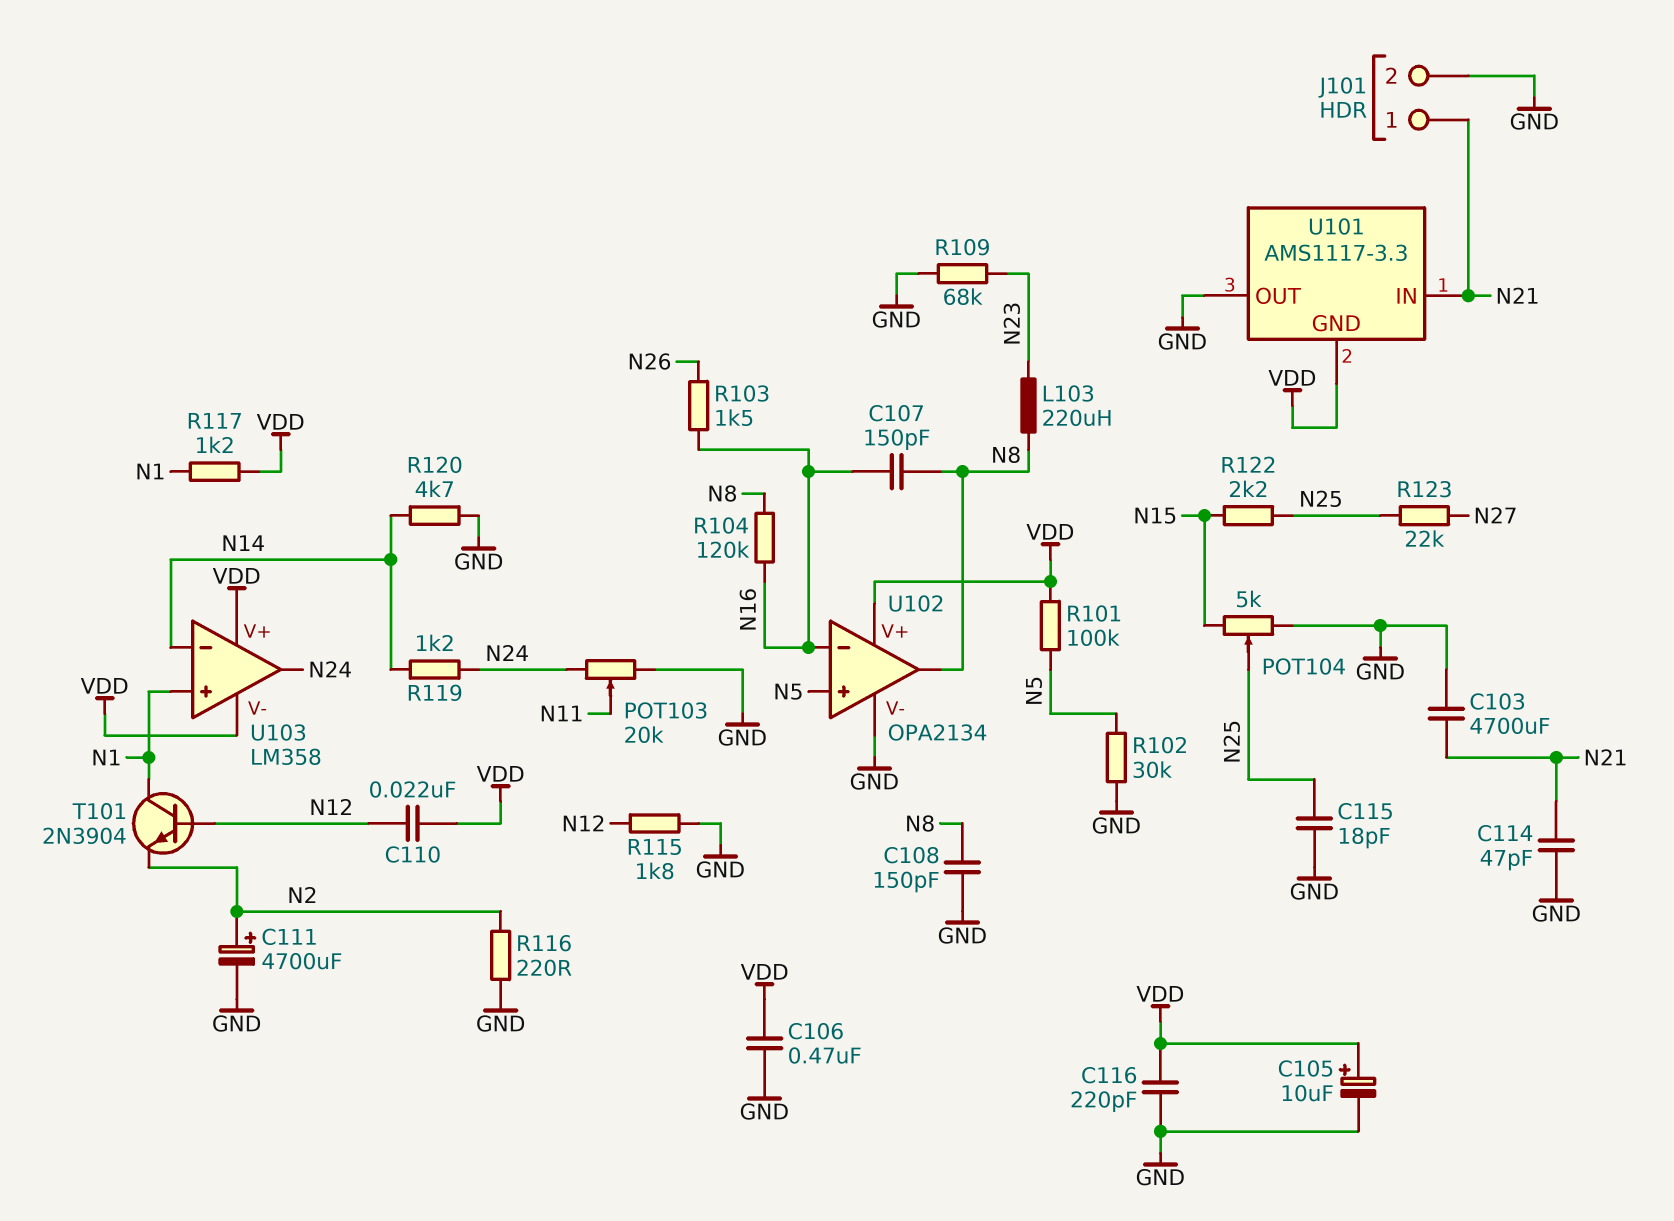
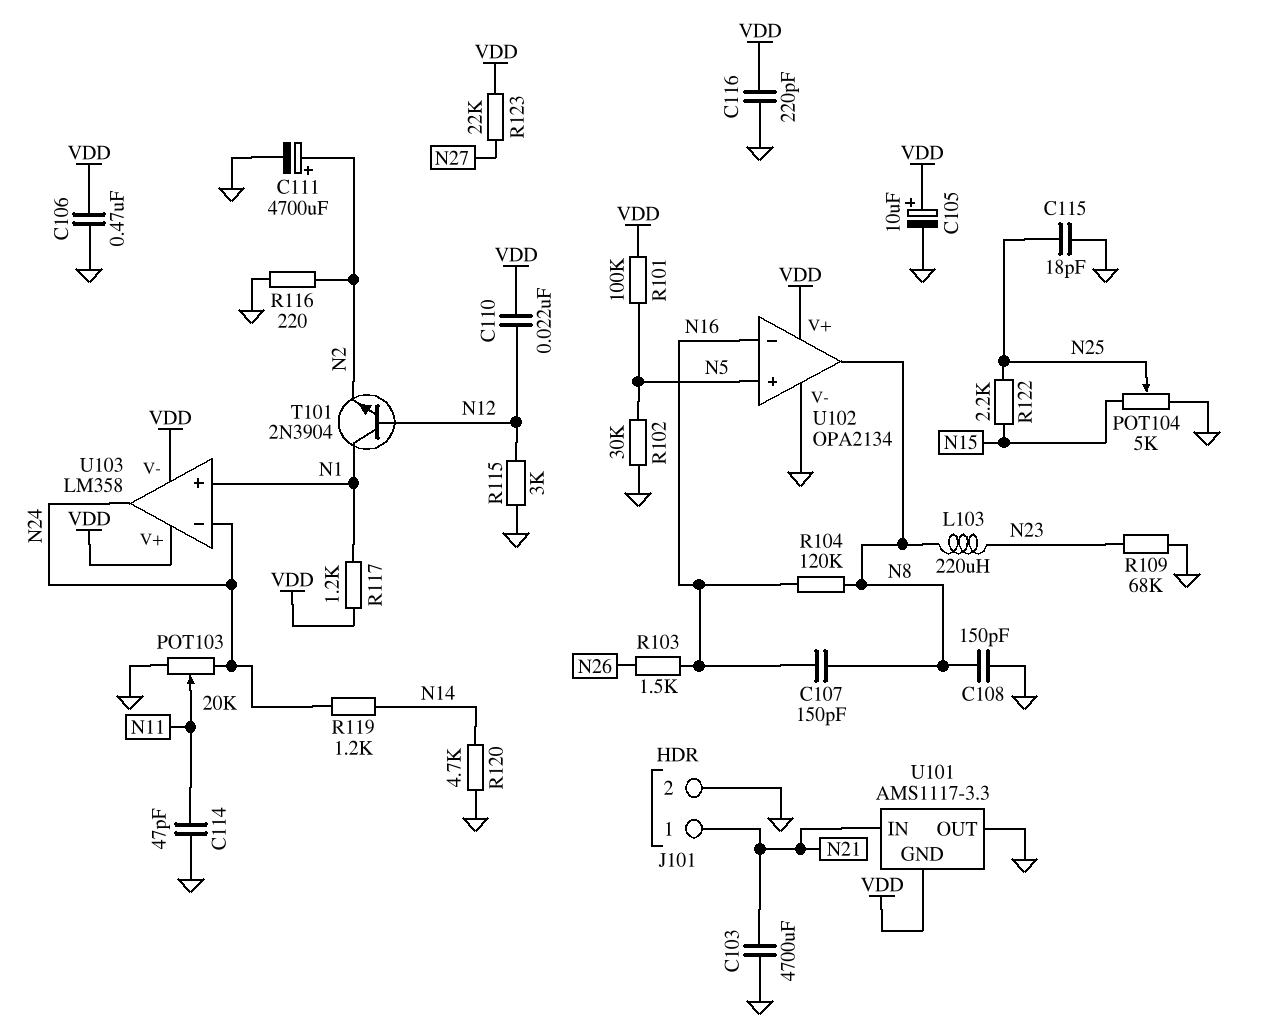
C114: 47pF (GND, N21) -> 47pF (GND, N11)
R115: 1.8k (GND, N12) -> 3k (GND, N12)
R123: 22k (N25, N27) -> 22k (N27, VDD)
U103 pin in-: N14 -> N24

